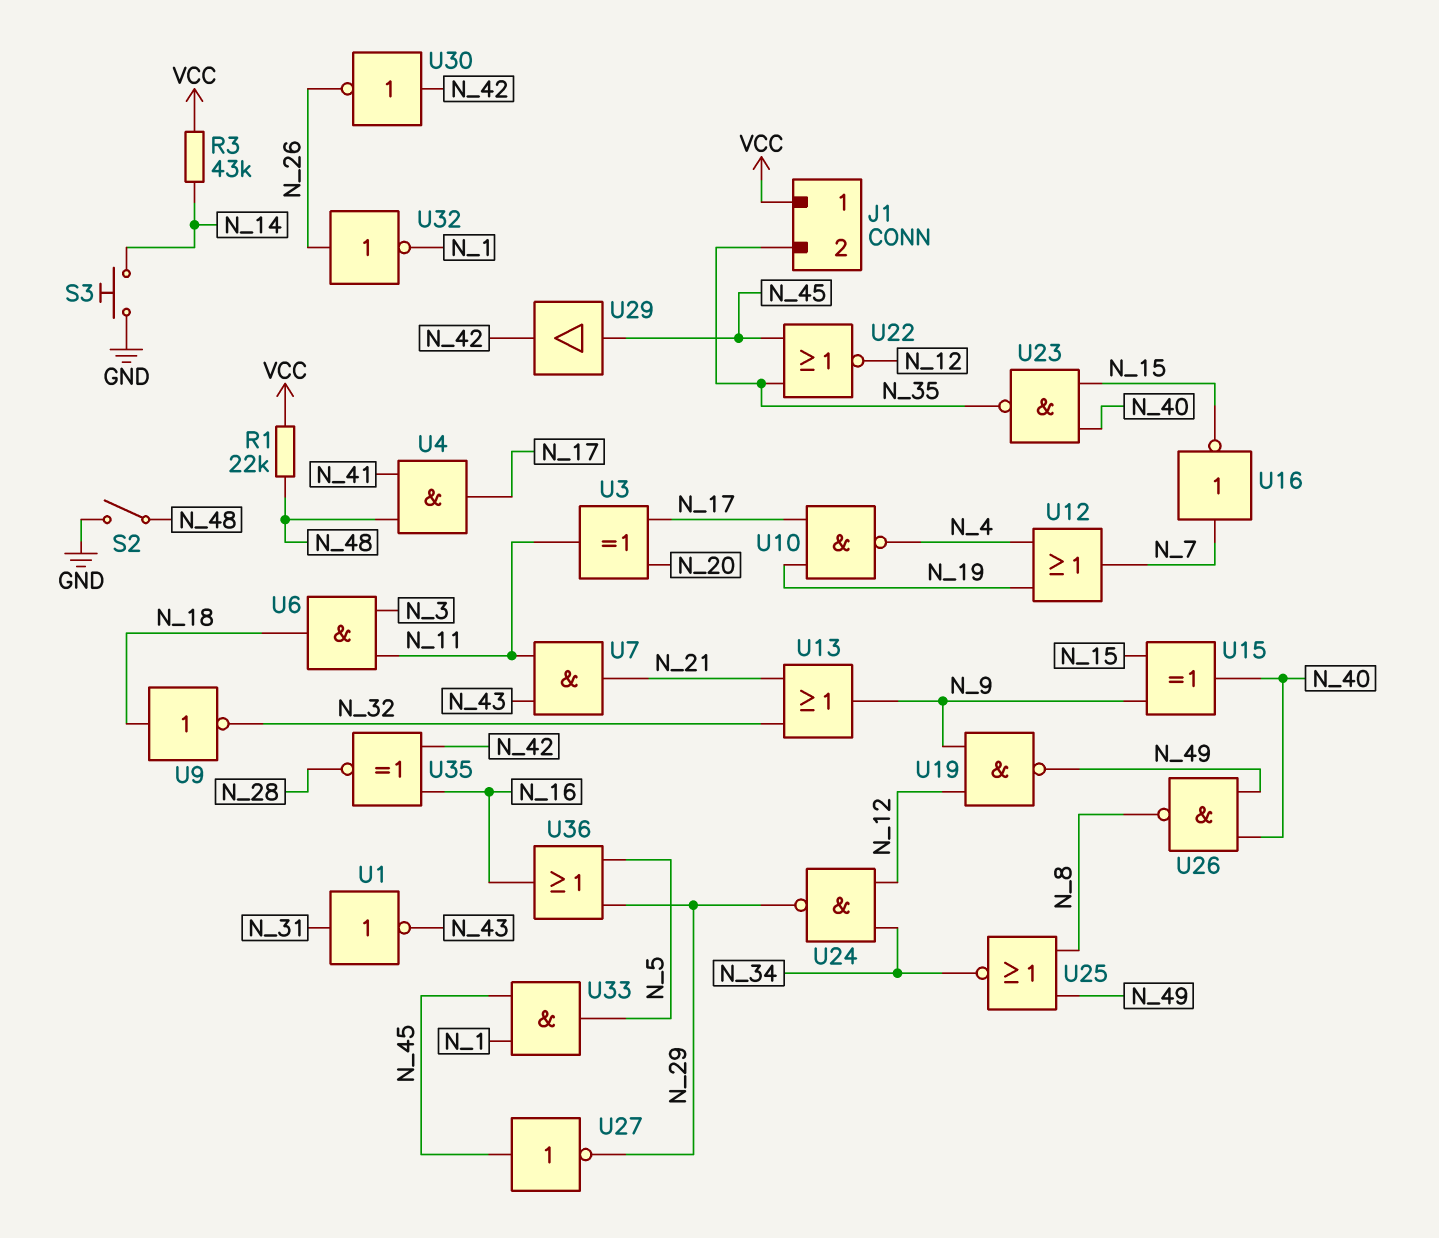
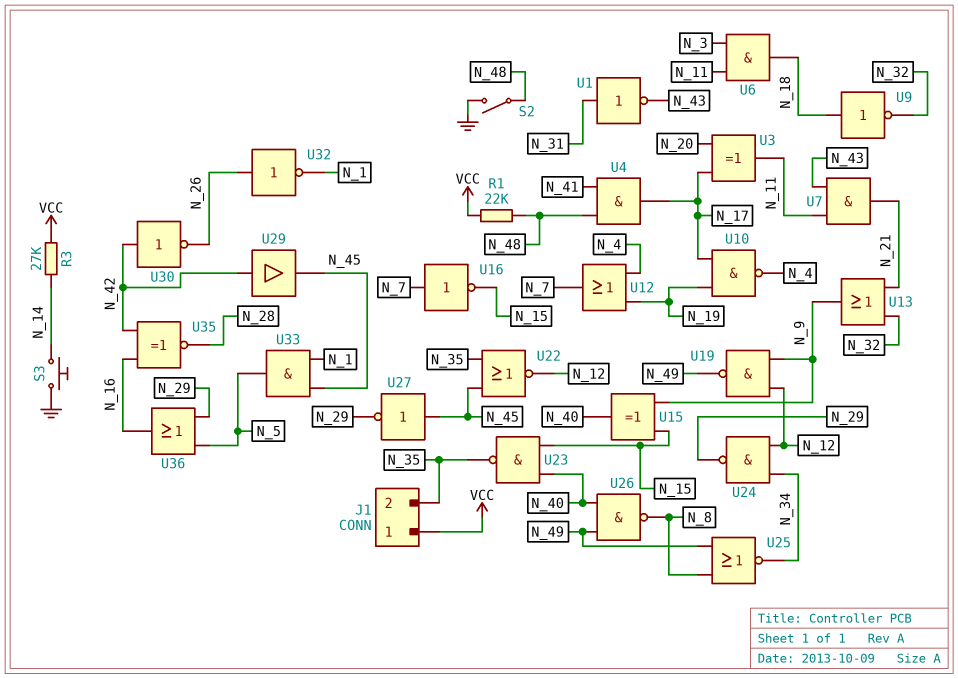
R3: 43k (N_14, VCC) -> 27k (N_14, VCC)
U29: buffer (in N_45, out N_42) -> buffer (in N_42, out N_45)

